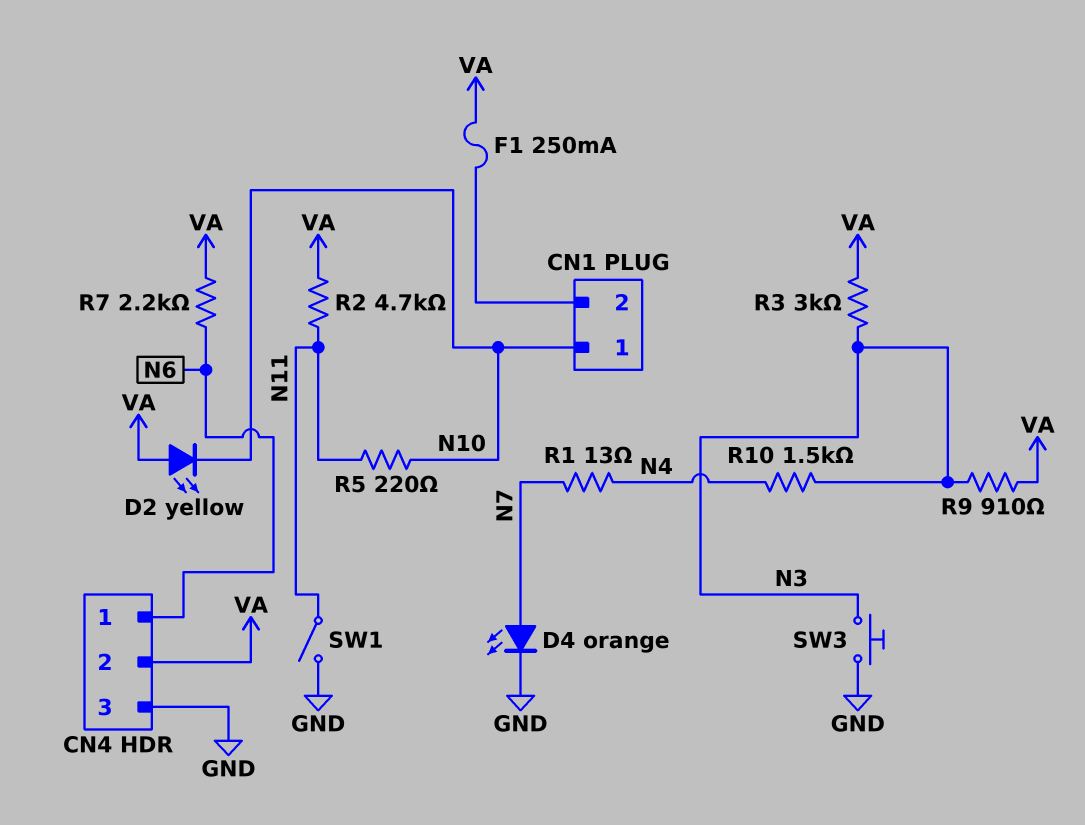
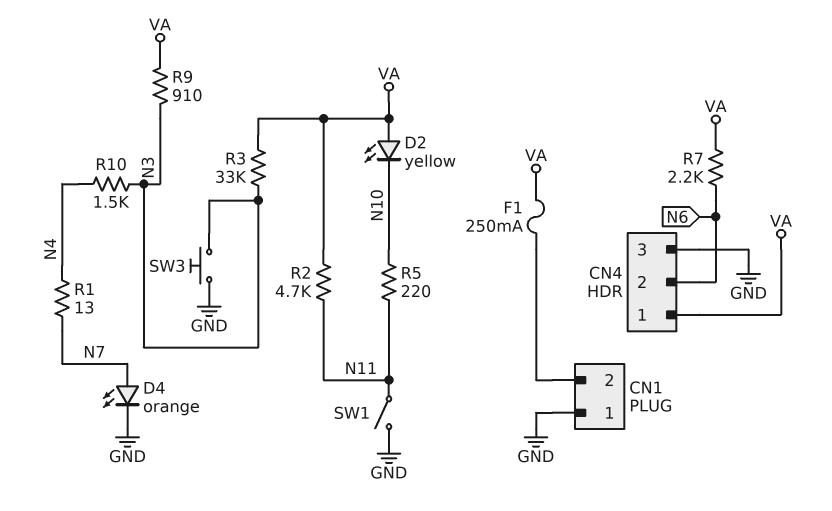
CN1 pin 1: N10 -> GND
CN4 pin 1: N6 -> VA
CN4 pin 2: VA -> N6
R3: 3k (N3, VA) -> 33k (N3, VA)

